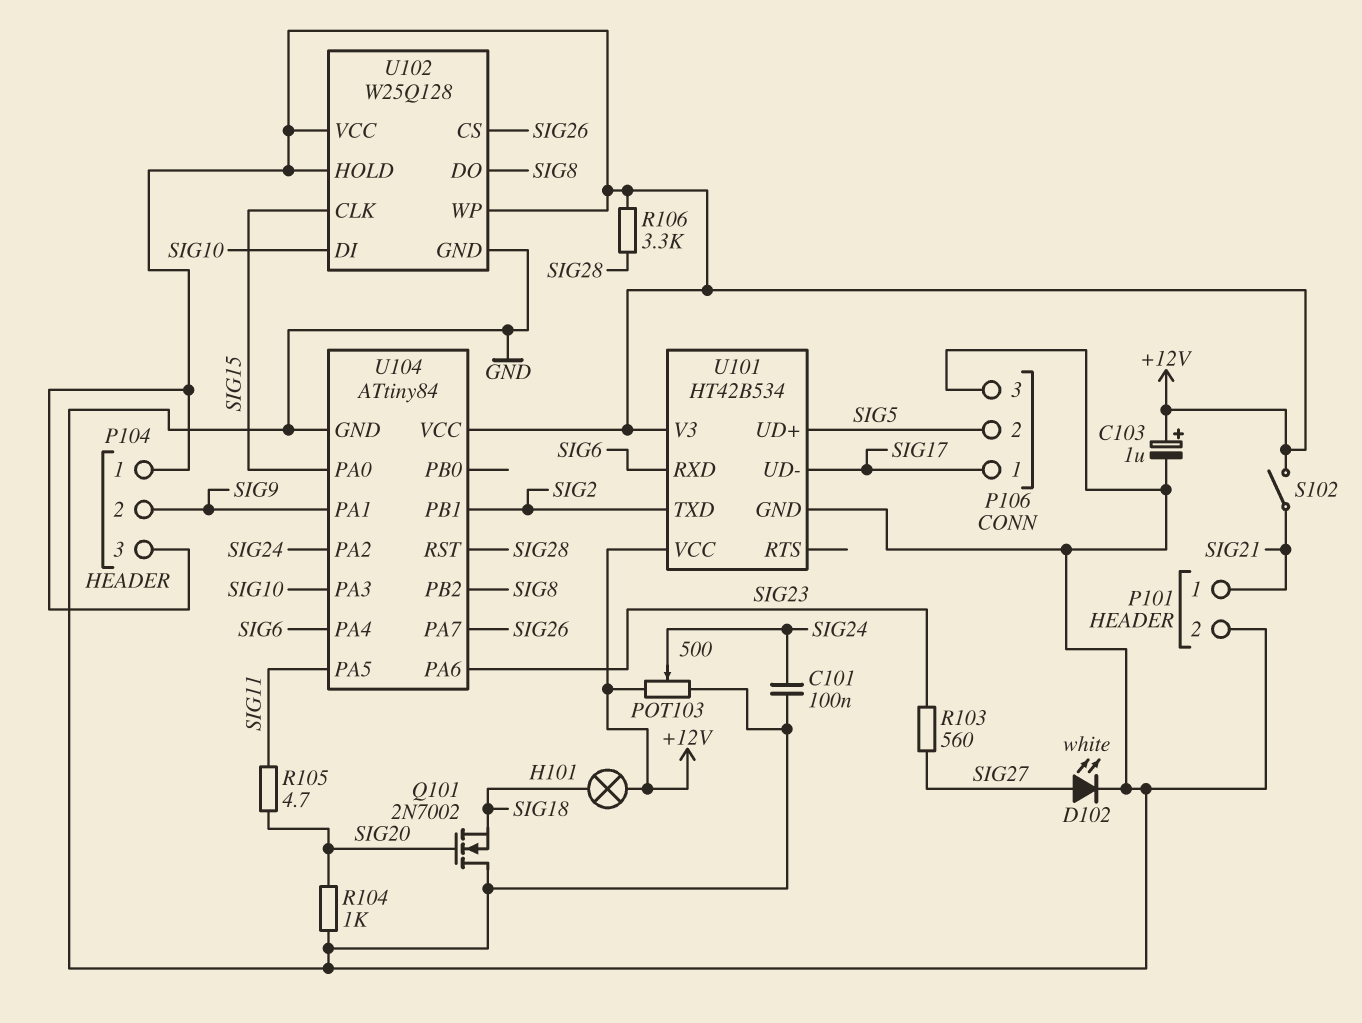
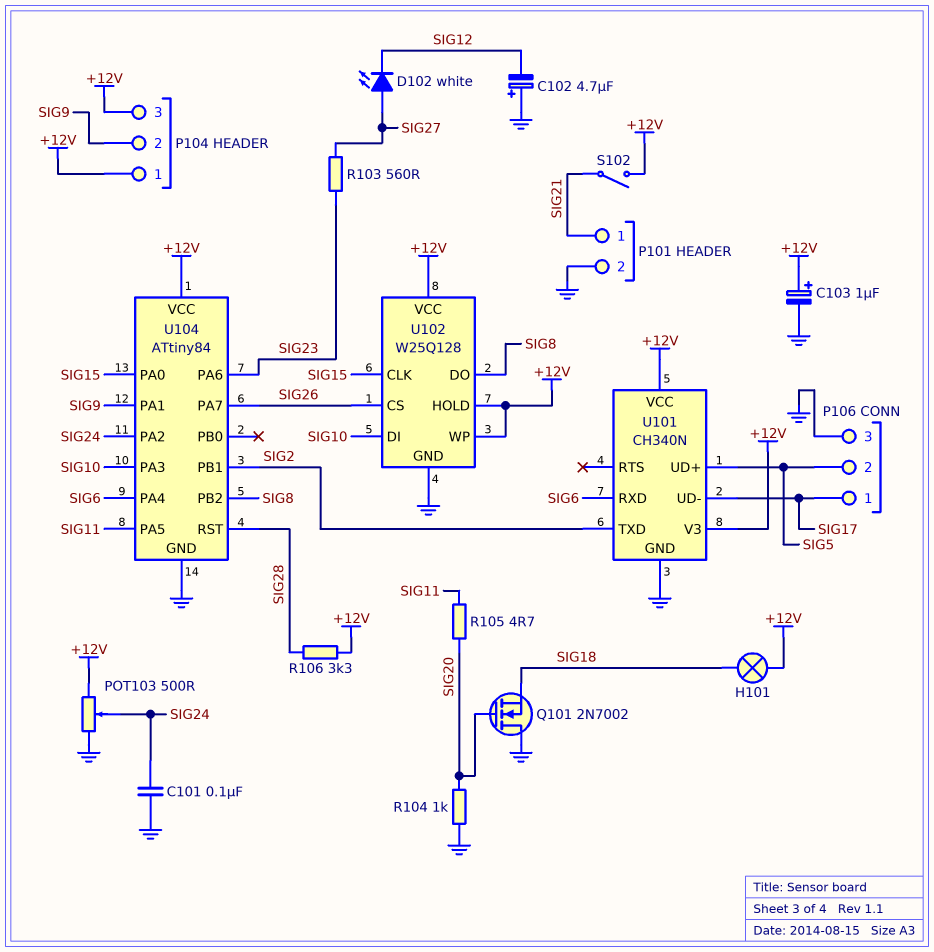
C102: none -> 4.7uF (plus GND, minus SIG12)
D102: LED white (A SIG27, K GND) -> LED white (A SIG27, K SIG12)
U101: HT42B534 -> CH340N

